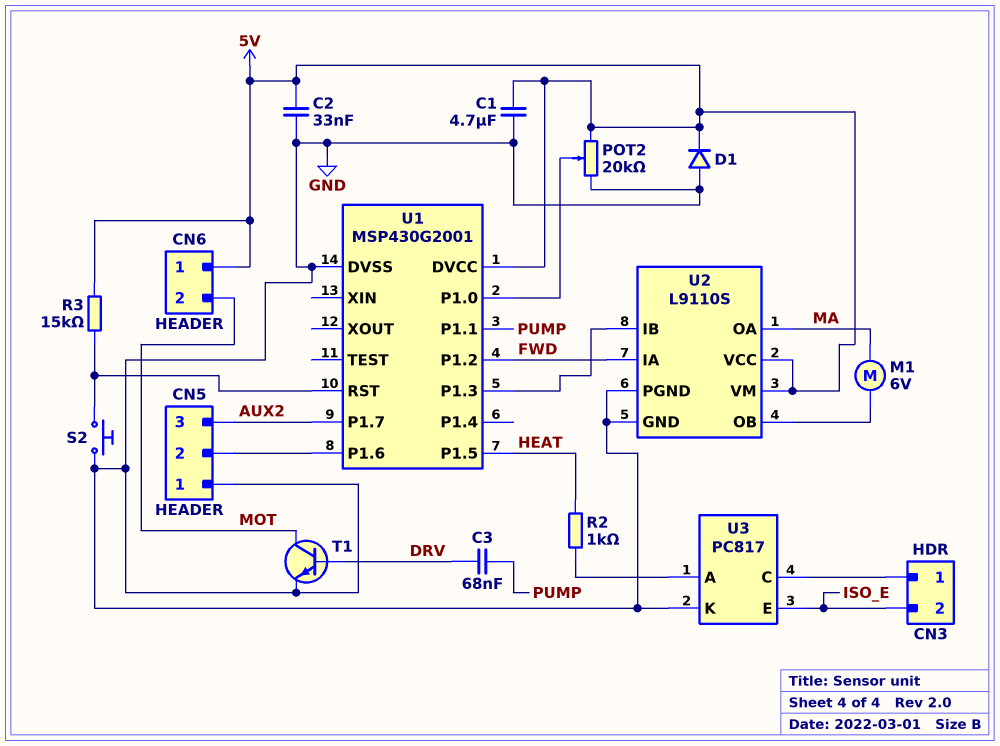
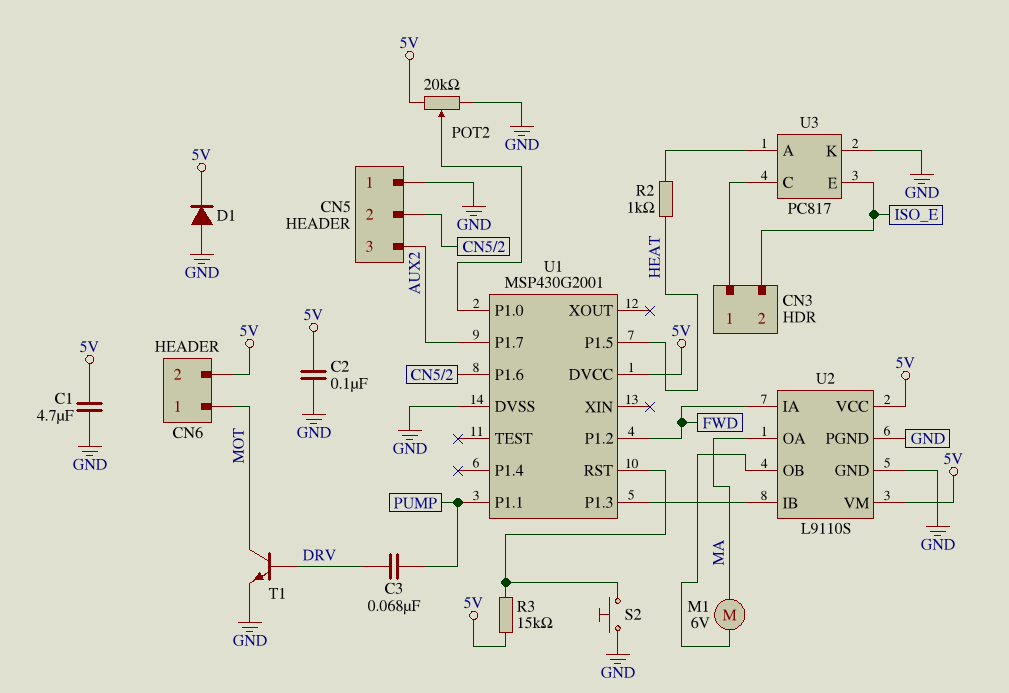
C2: 33nF (5V, GND) -> 100nF (5V, GND)
CN6 pin 1: 5V -> MOT
CN6 pin 2: MOT -> 5V

